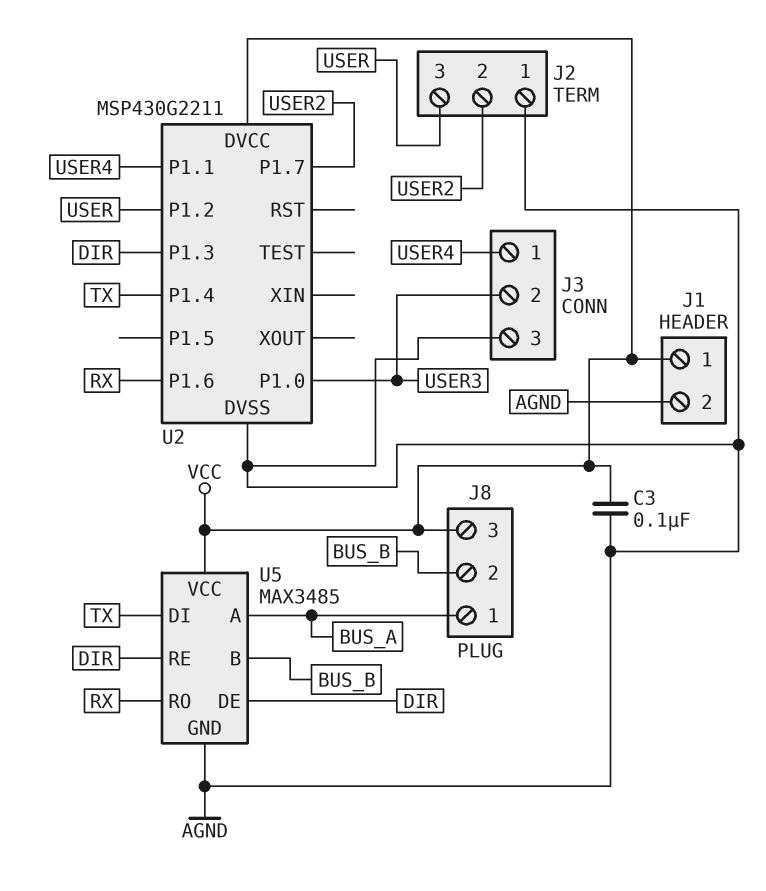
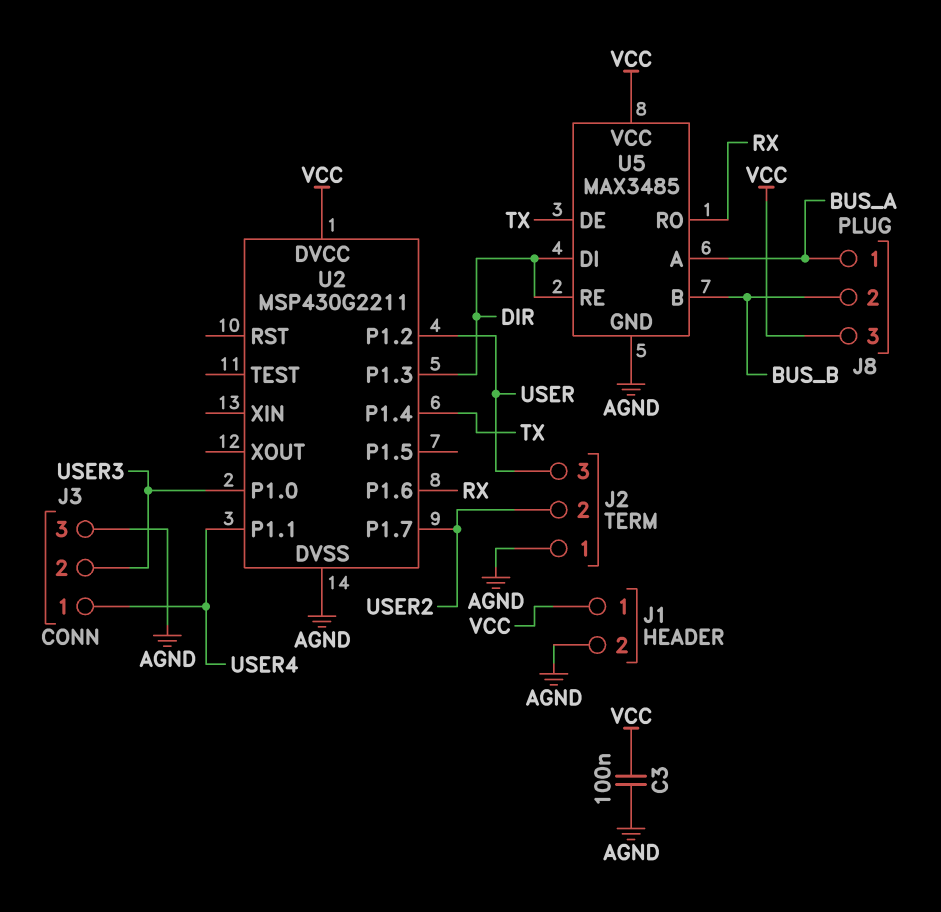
U5 pin DE: DIR -> TX
U5 pin DI: TX -> DIR

